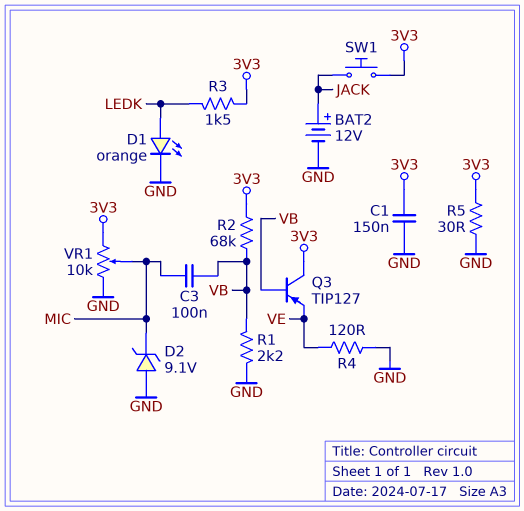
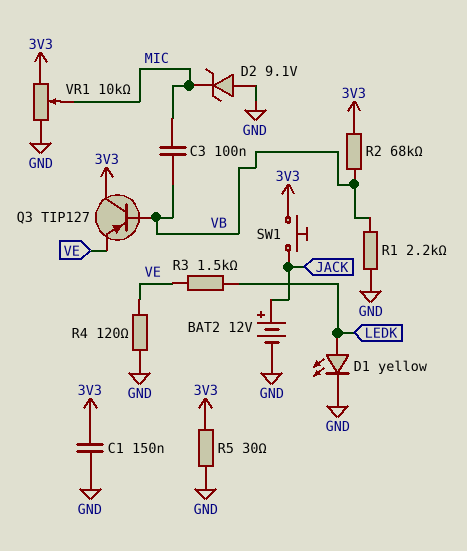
D1: LED orange (A LEDK, K GND) -> LED yellow (A LEDK, K GND)
R3: 1.5k (3V3, LEDK) -> 1.5k (LEDK, VE)

